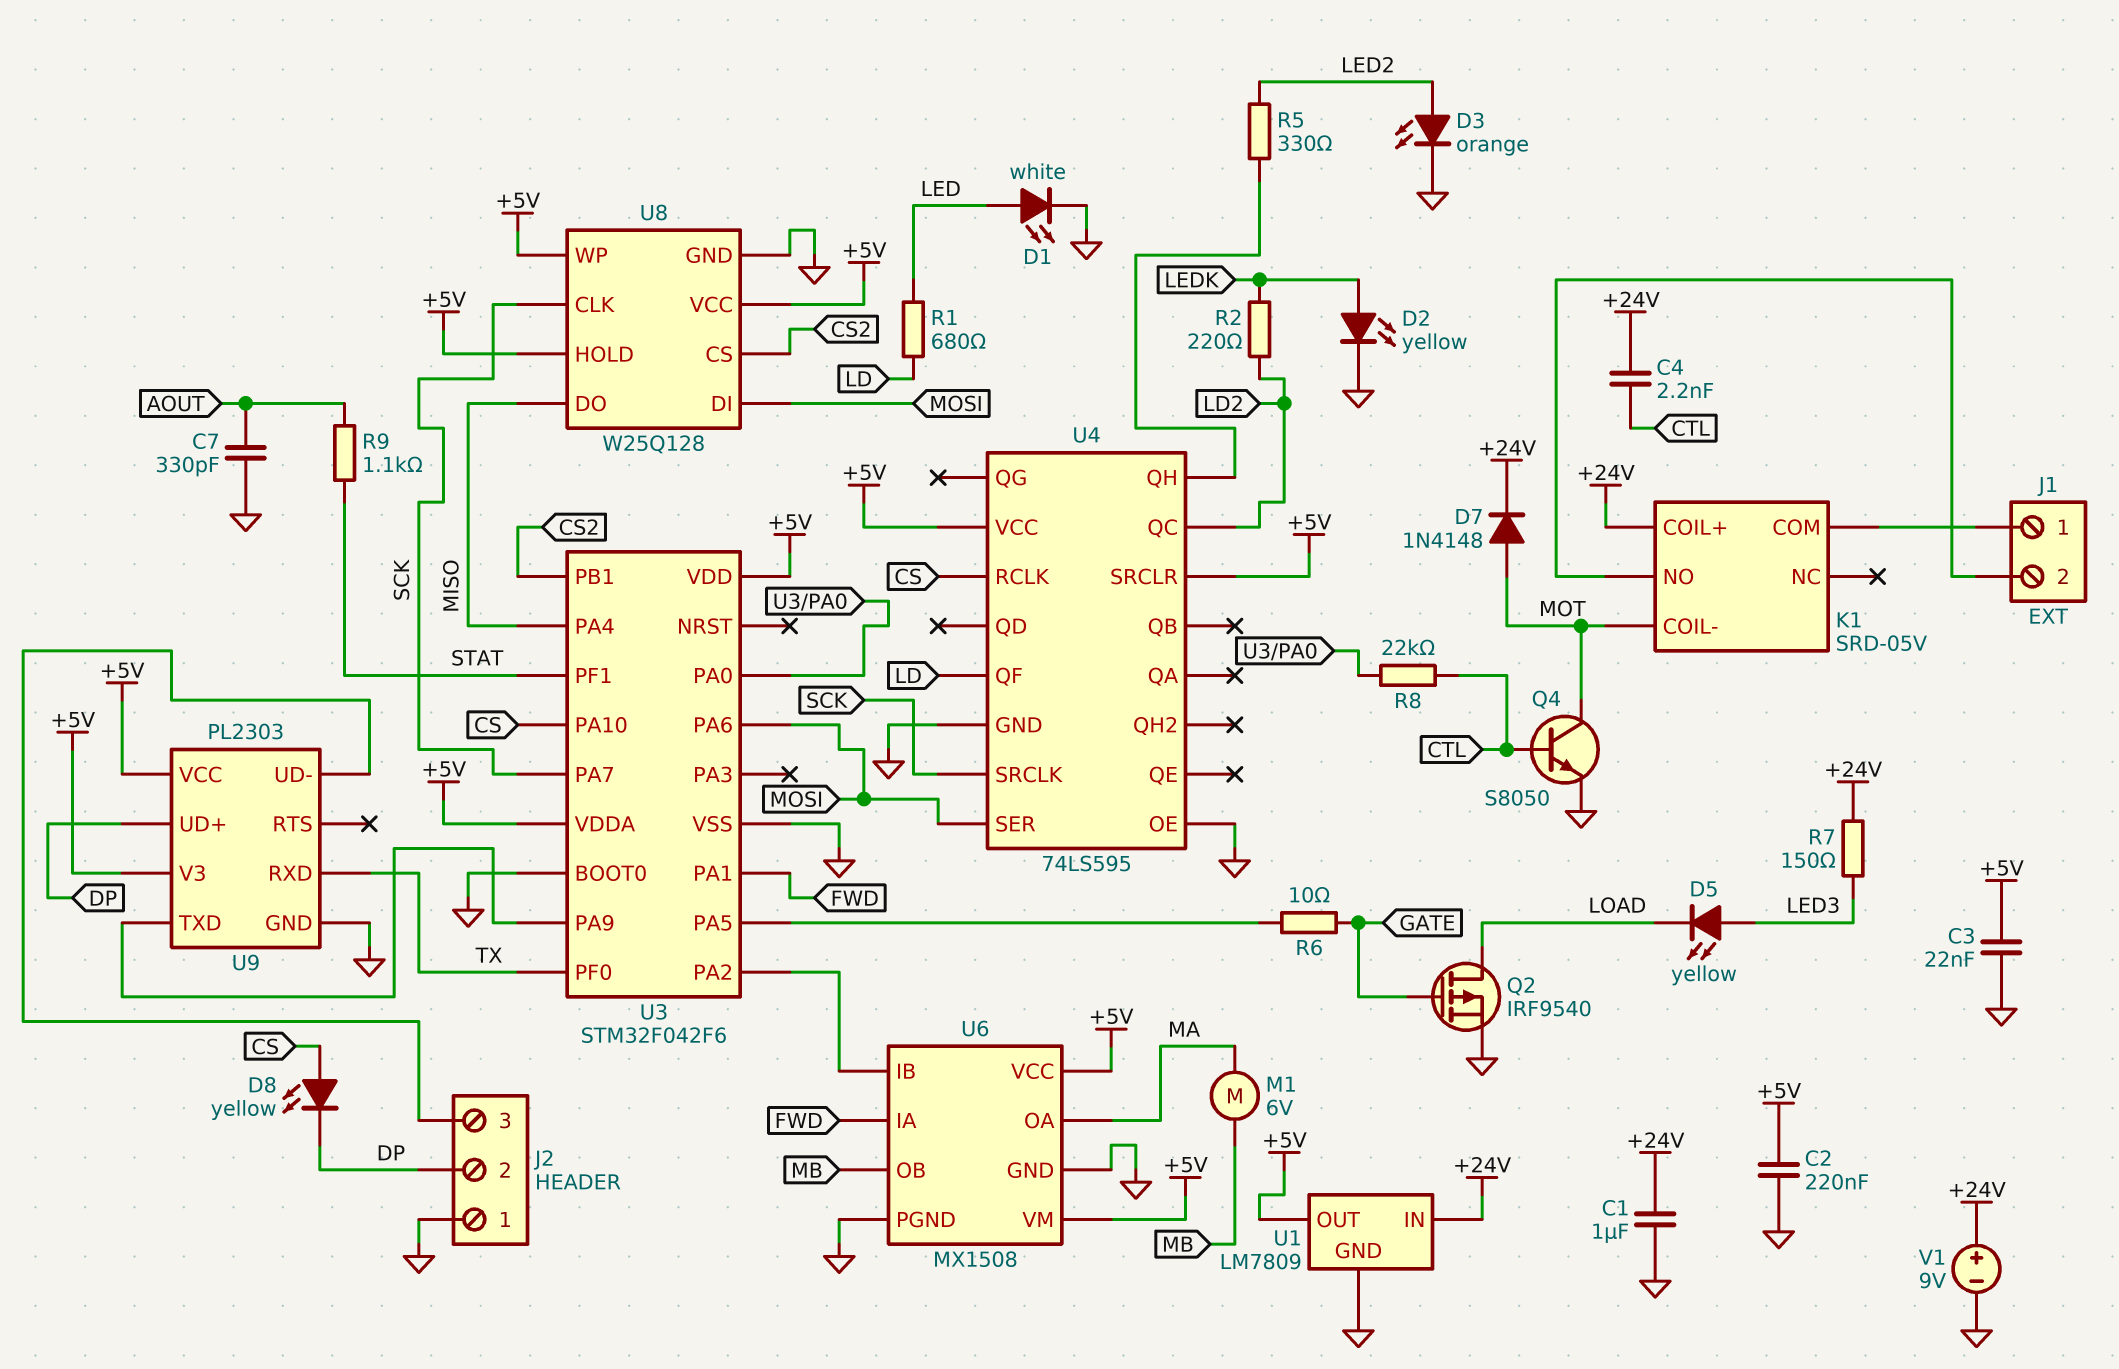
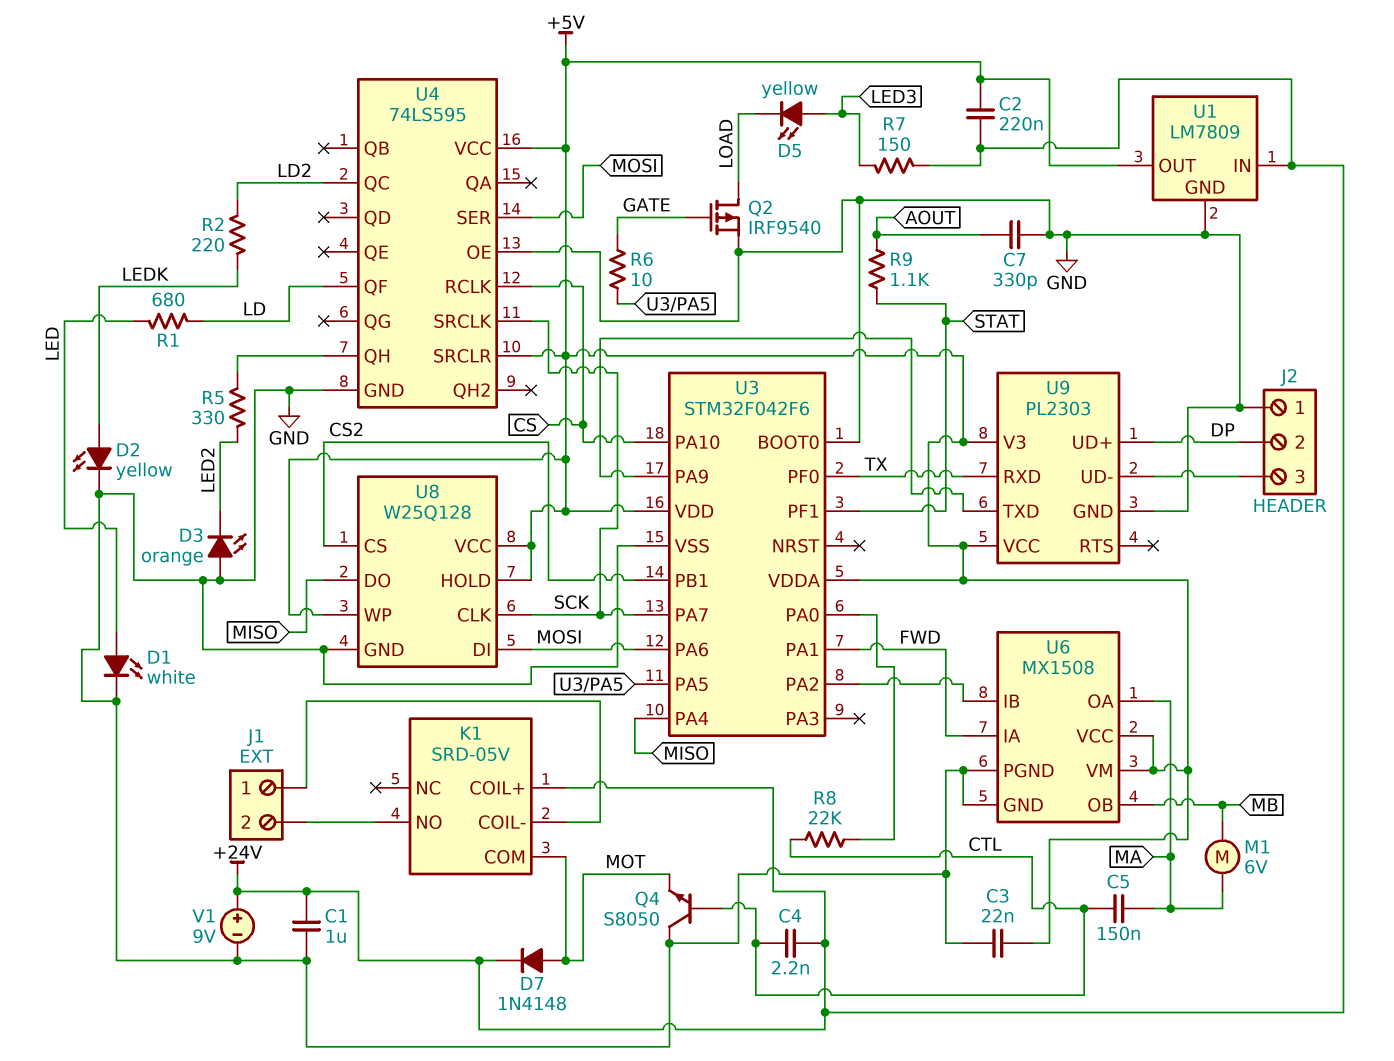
C2: 220nF (+5V, GND) -> 220nF (+5V, +24V)
C5: none -> 150nF (CTL, MA)
D3: LED orange (A LED2, K GND) -> LED orange (A GND, K LED2)
D8: LED yellow (A CS, K DP) -> none
K1 pin COIL-: MOT -> J1/1
K1 pin COM: J1/1 -> MOT
Q4: NPN S8050 (B CTL, C MOT, E GND) -> NPN S8050 (B CTL, C GND, E MOT)

